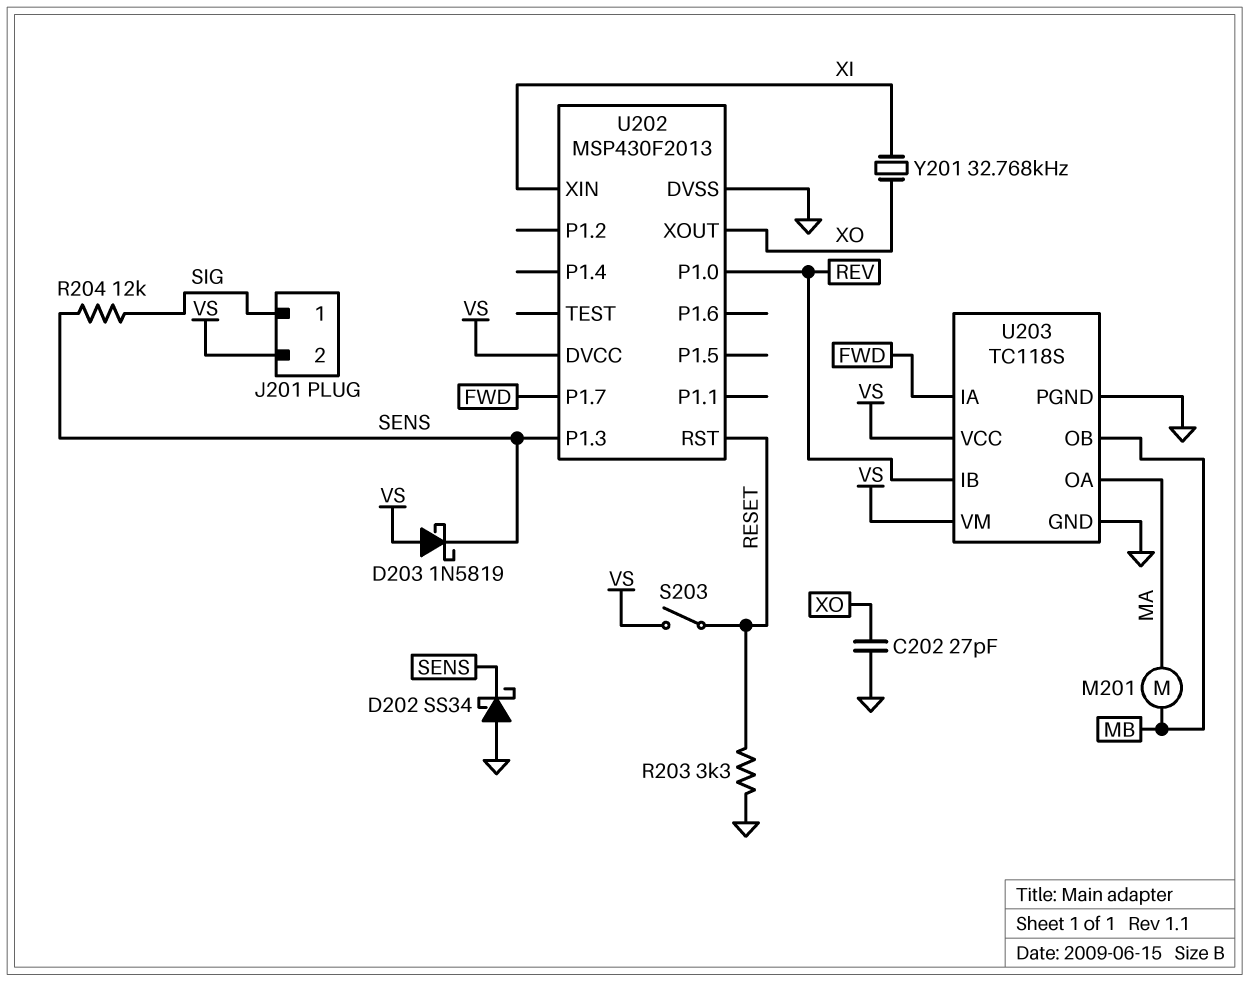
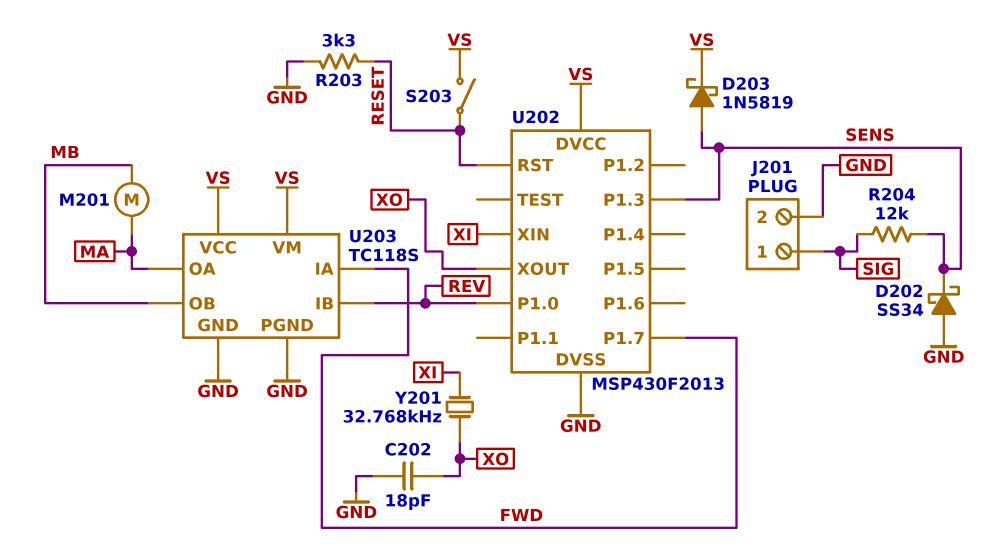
C202: 27pF (GND, XO) -> 18pF (GND, XO)
D203: schottky 1N5819 (A VS, K SENS) -> schottky 1N5819 (A SENS, K VS)
J201 pin 2: VS -> GND

